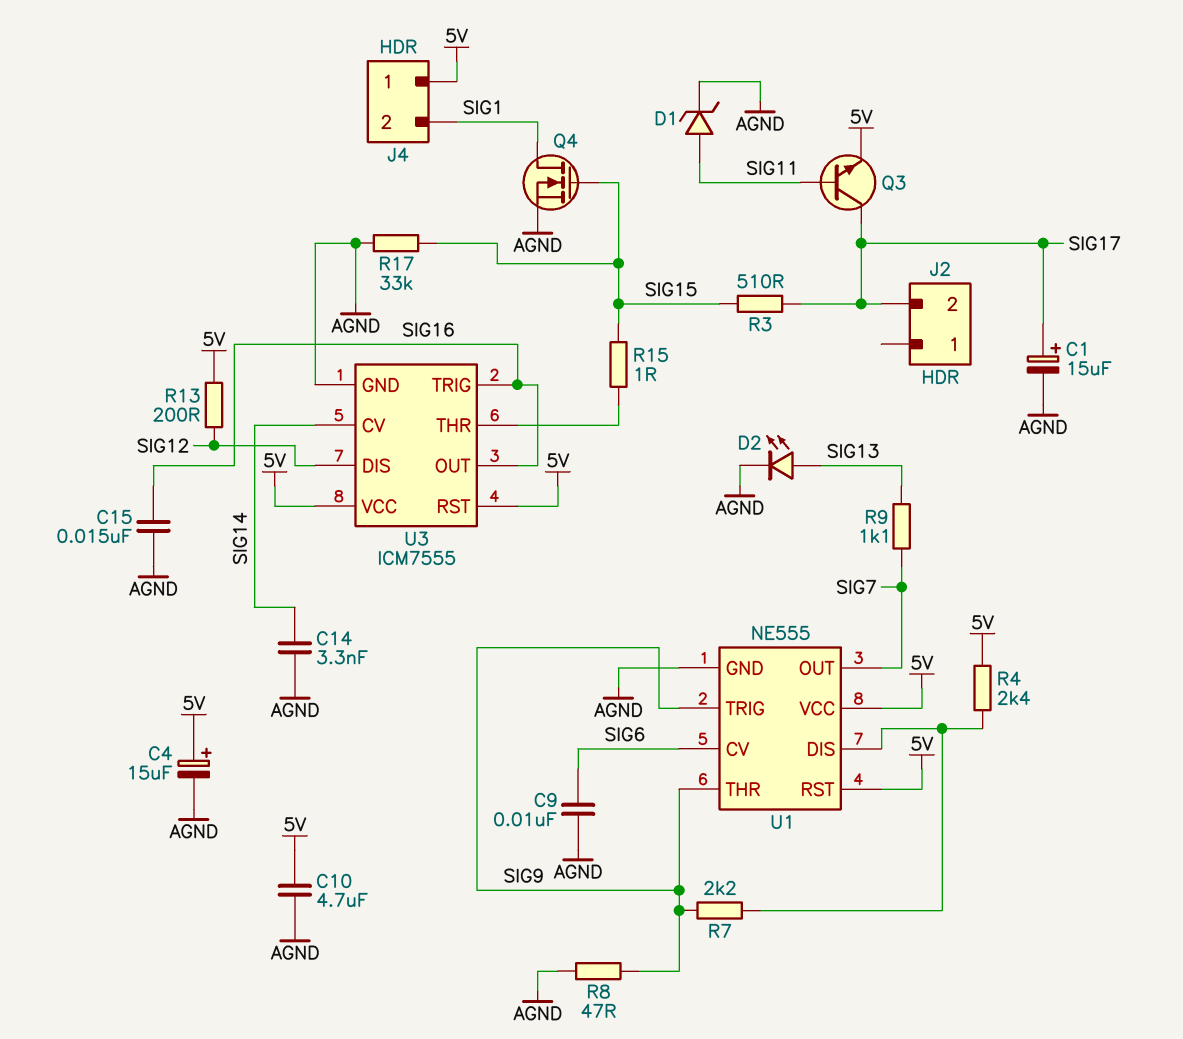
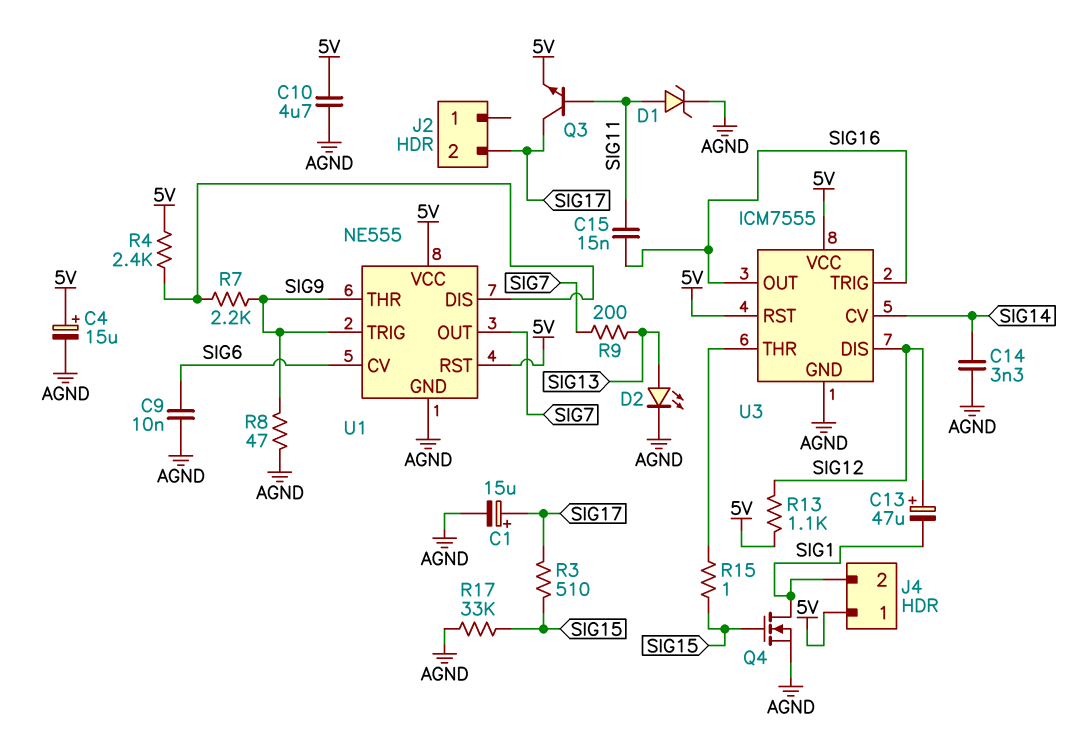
C13: none -> 47uF (plus SIG12, minus SIG1)
C15: 15nF (AGND, SIG16) -> 15nF (SIG11, SIG16)
R9: 1.1k (SIG7, SIG13) -> 200 (SIG7, SIG13)
R13: 200 (5V, SIG12) -> 1.1k (5V, SIG12)

